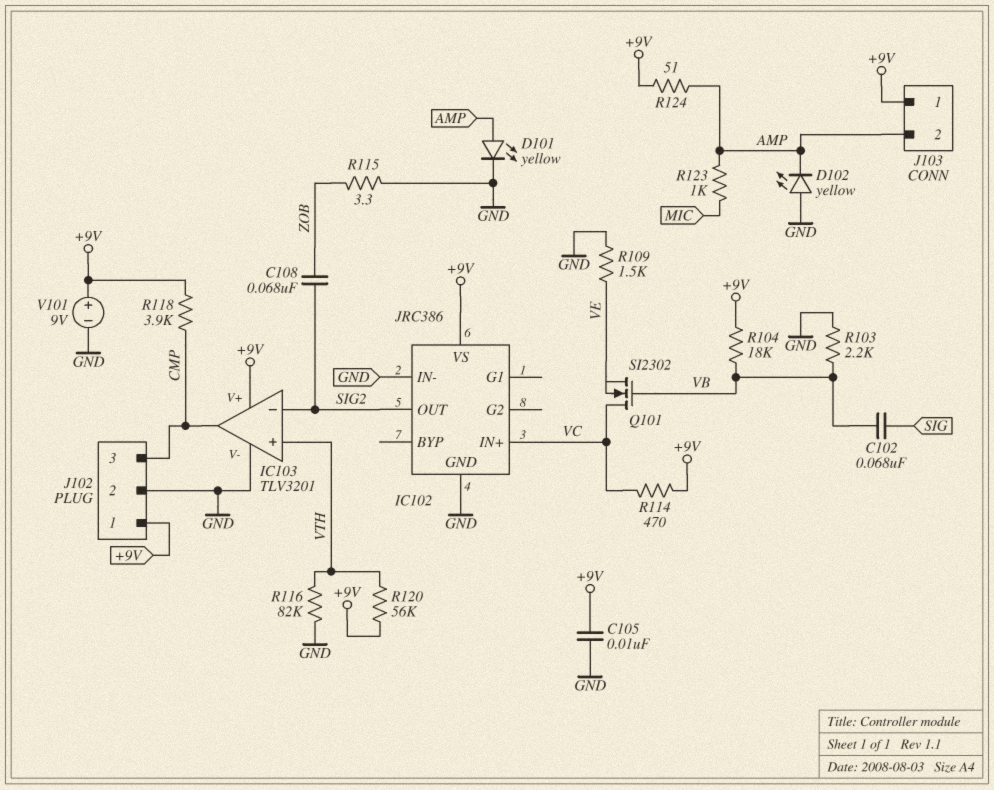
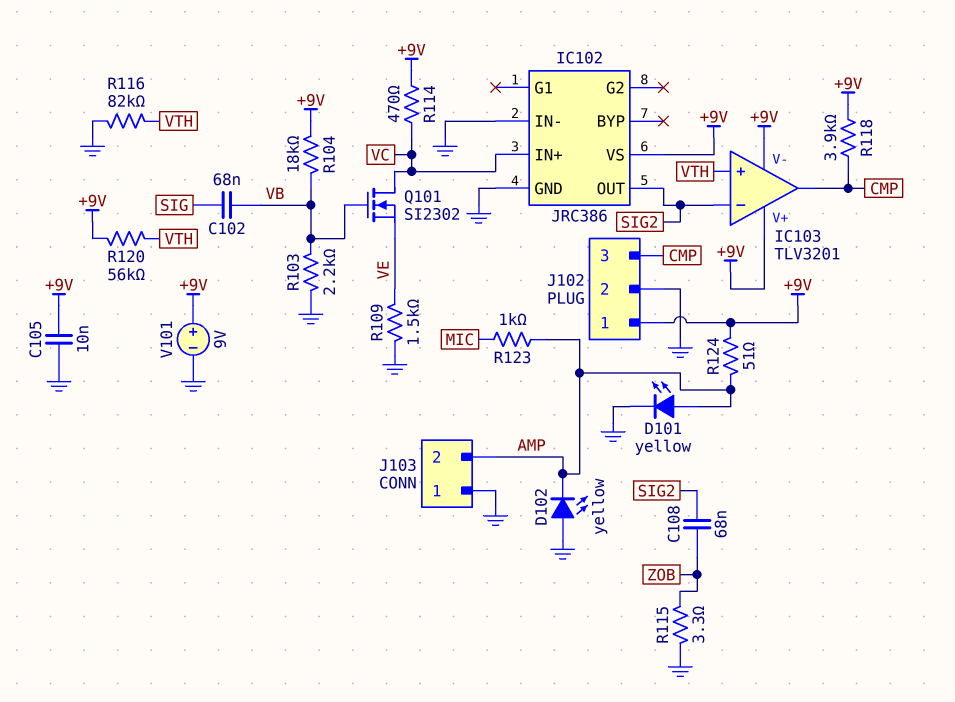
IC103 pin V-: GND -> +9V
J103 pin 1: +9V -> GND

